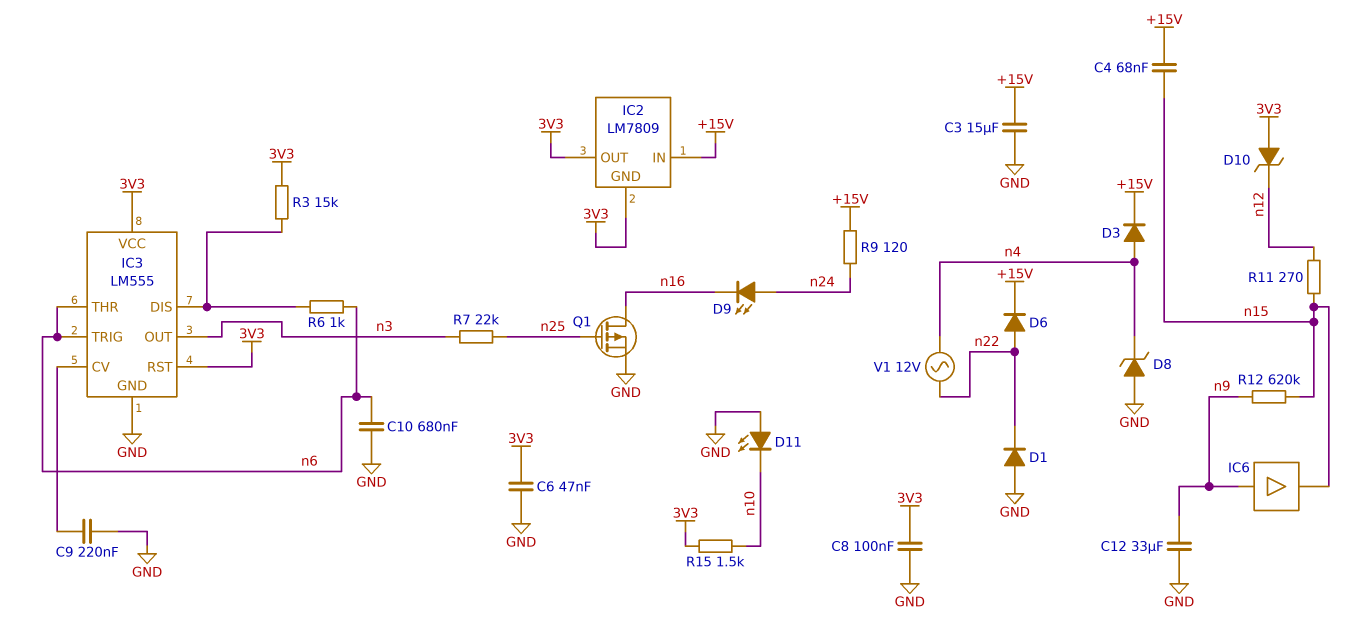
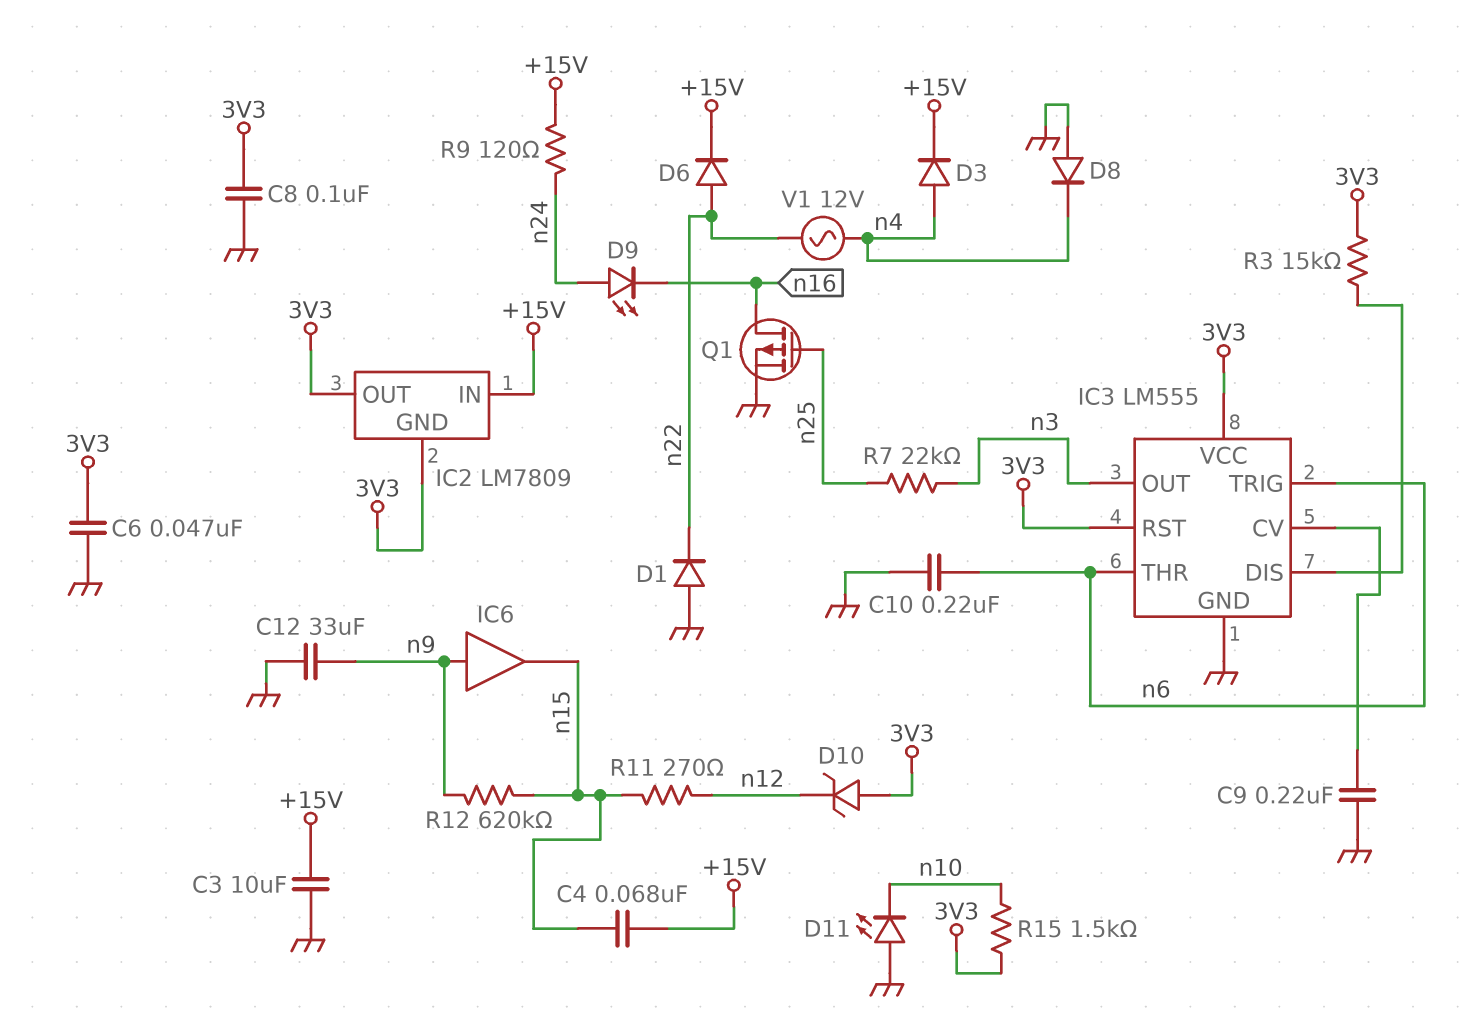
C3: 15uF (+15V, GND) -> 10uF (+15V, GND)
C10: 680nF (GND, n6) -> 220nF (GND, n6)
D8: zener (A GND, K n4) -> diode (A GND, K n4)
R6: 1k (IC3/DIS, n6) -> none

